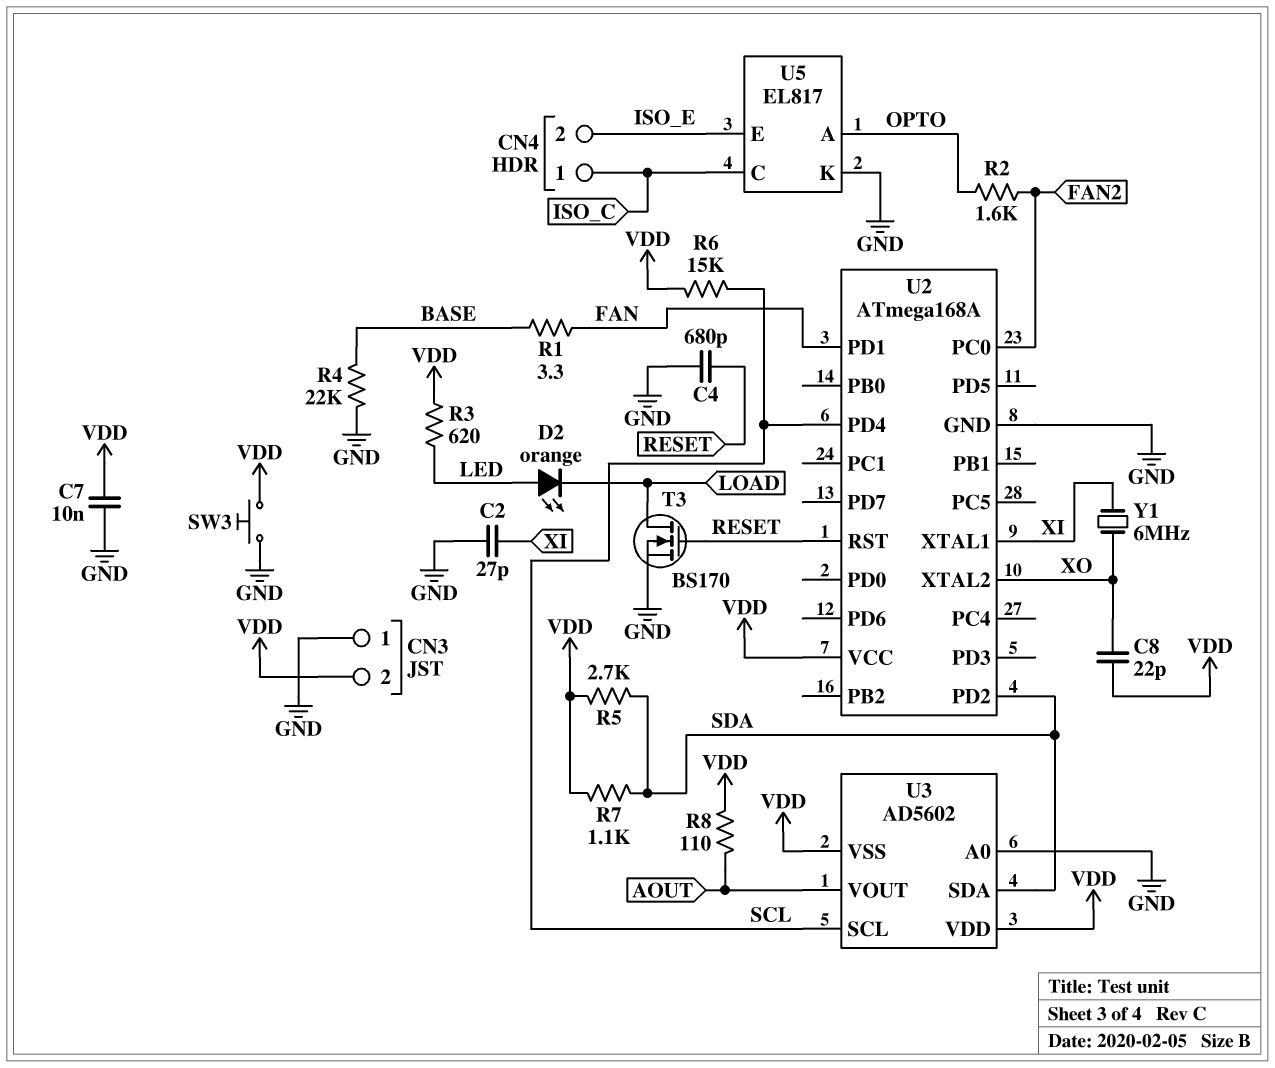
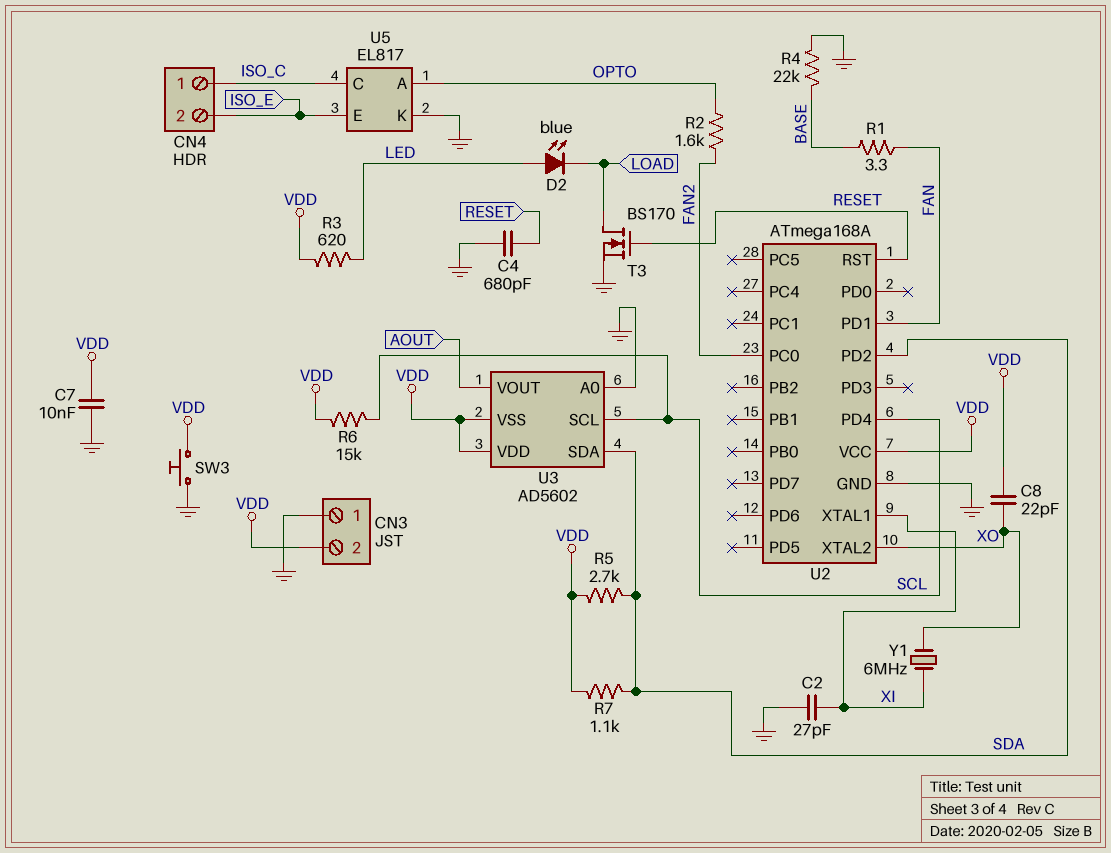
D2: LED orange (A LED, K LOAD) -> LED blue (A LED, K LOAD)
R8: 110 (AOUT, VDD) -> none

